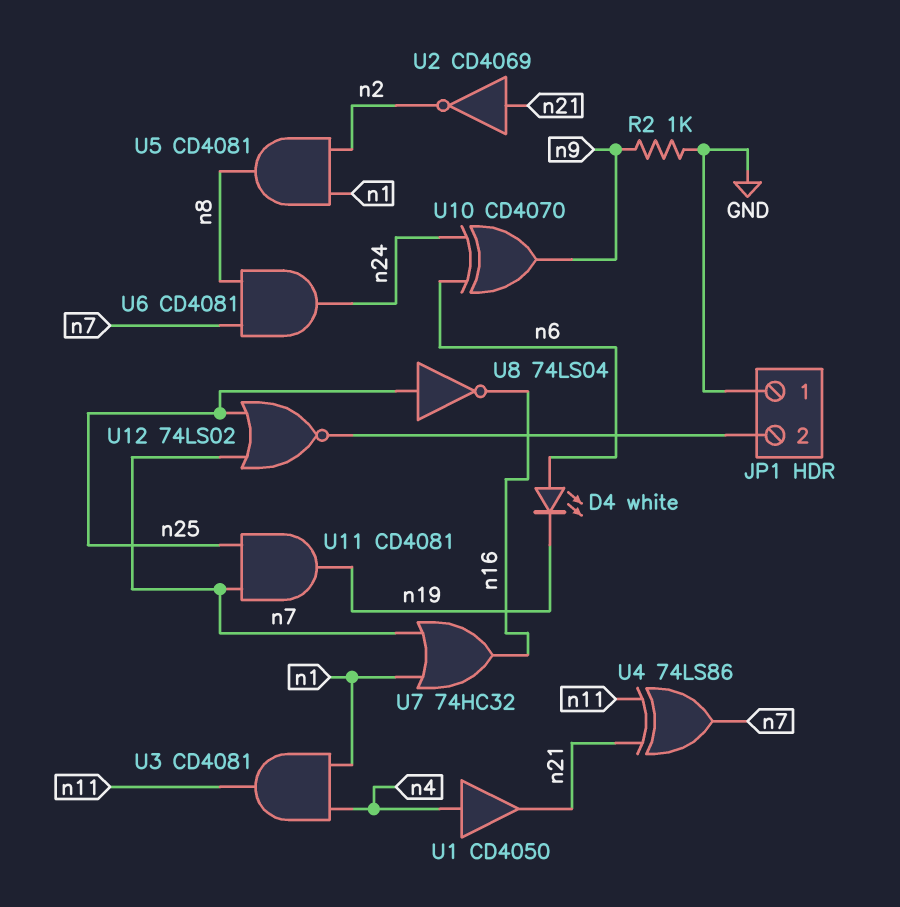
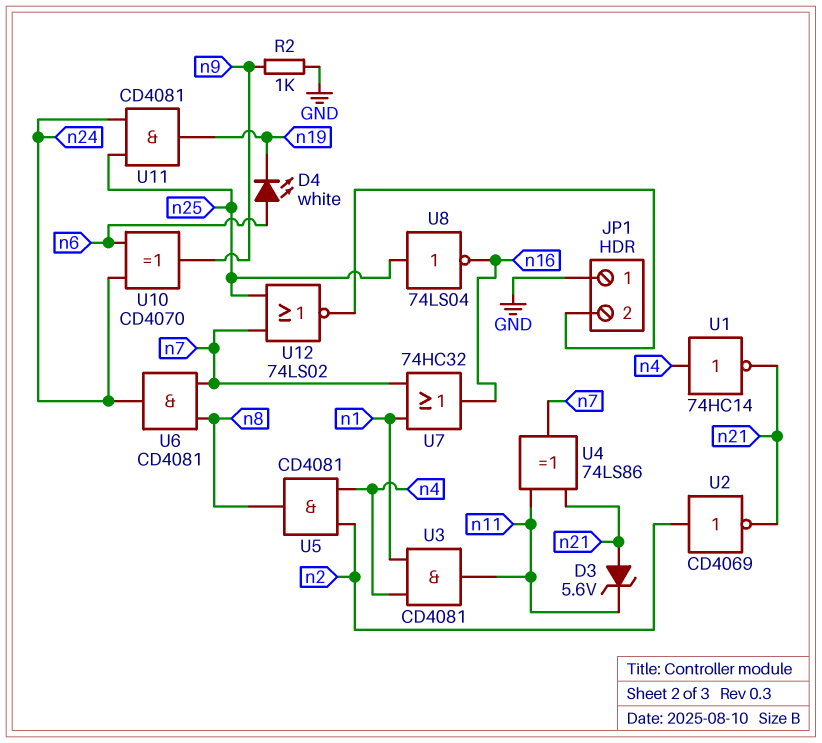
D3: none -> zener 5.6V (A n21, K n11)
U1: buffer CD4050 (in n4, out n21) -> NOT 74HC14 (in n4, out n21)
U2: NOT CD4069 (in n21, out n2) -> NOT CD4069 (in n2, out n21)
U5: AND CD4081 (in n1, in n2, out n8) -> AND CD4081 (in n2, in n4, out n8)
U11: AND CD4081 (in n7, in n25, out n19) -> AND CD4081 (in n24, in n25, out n19)

